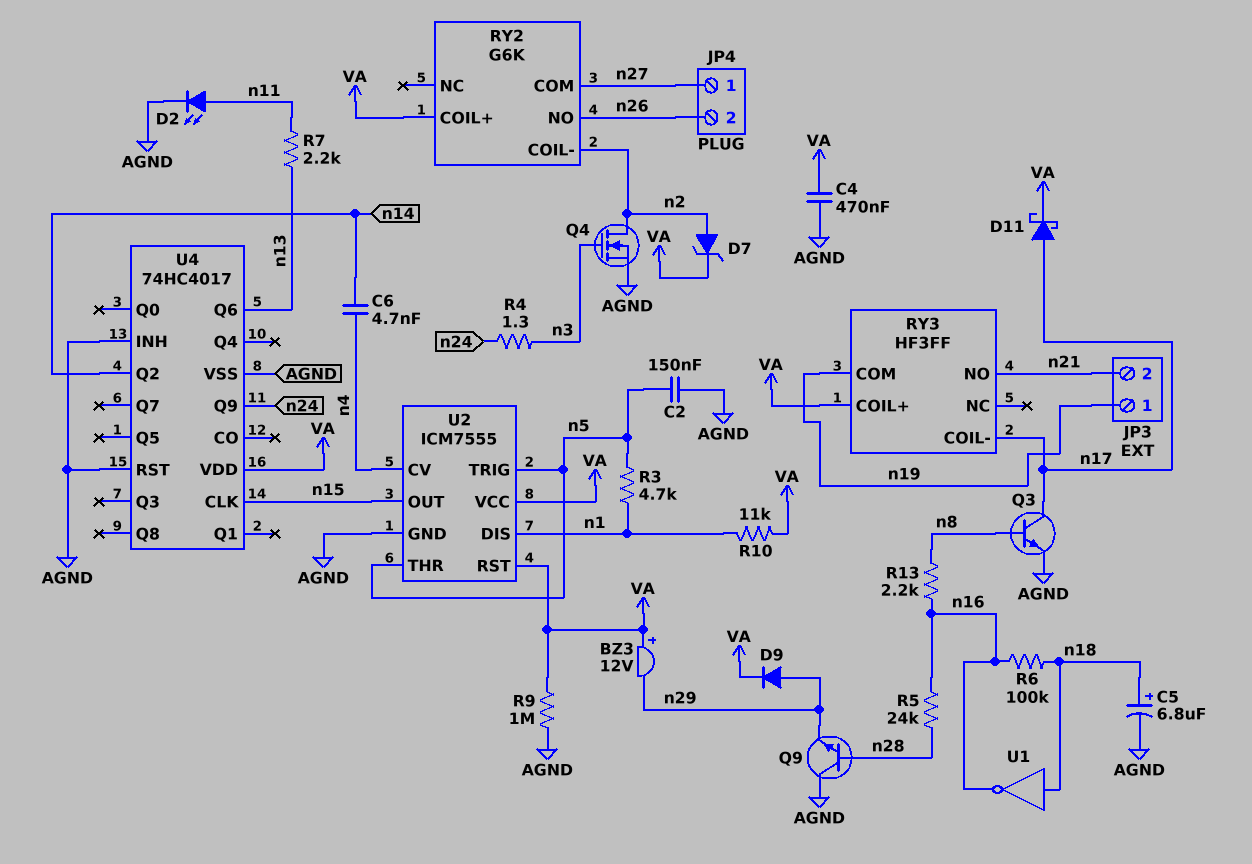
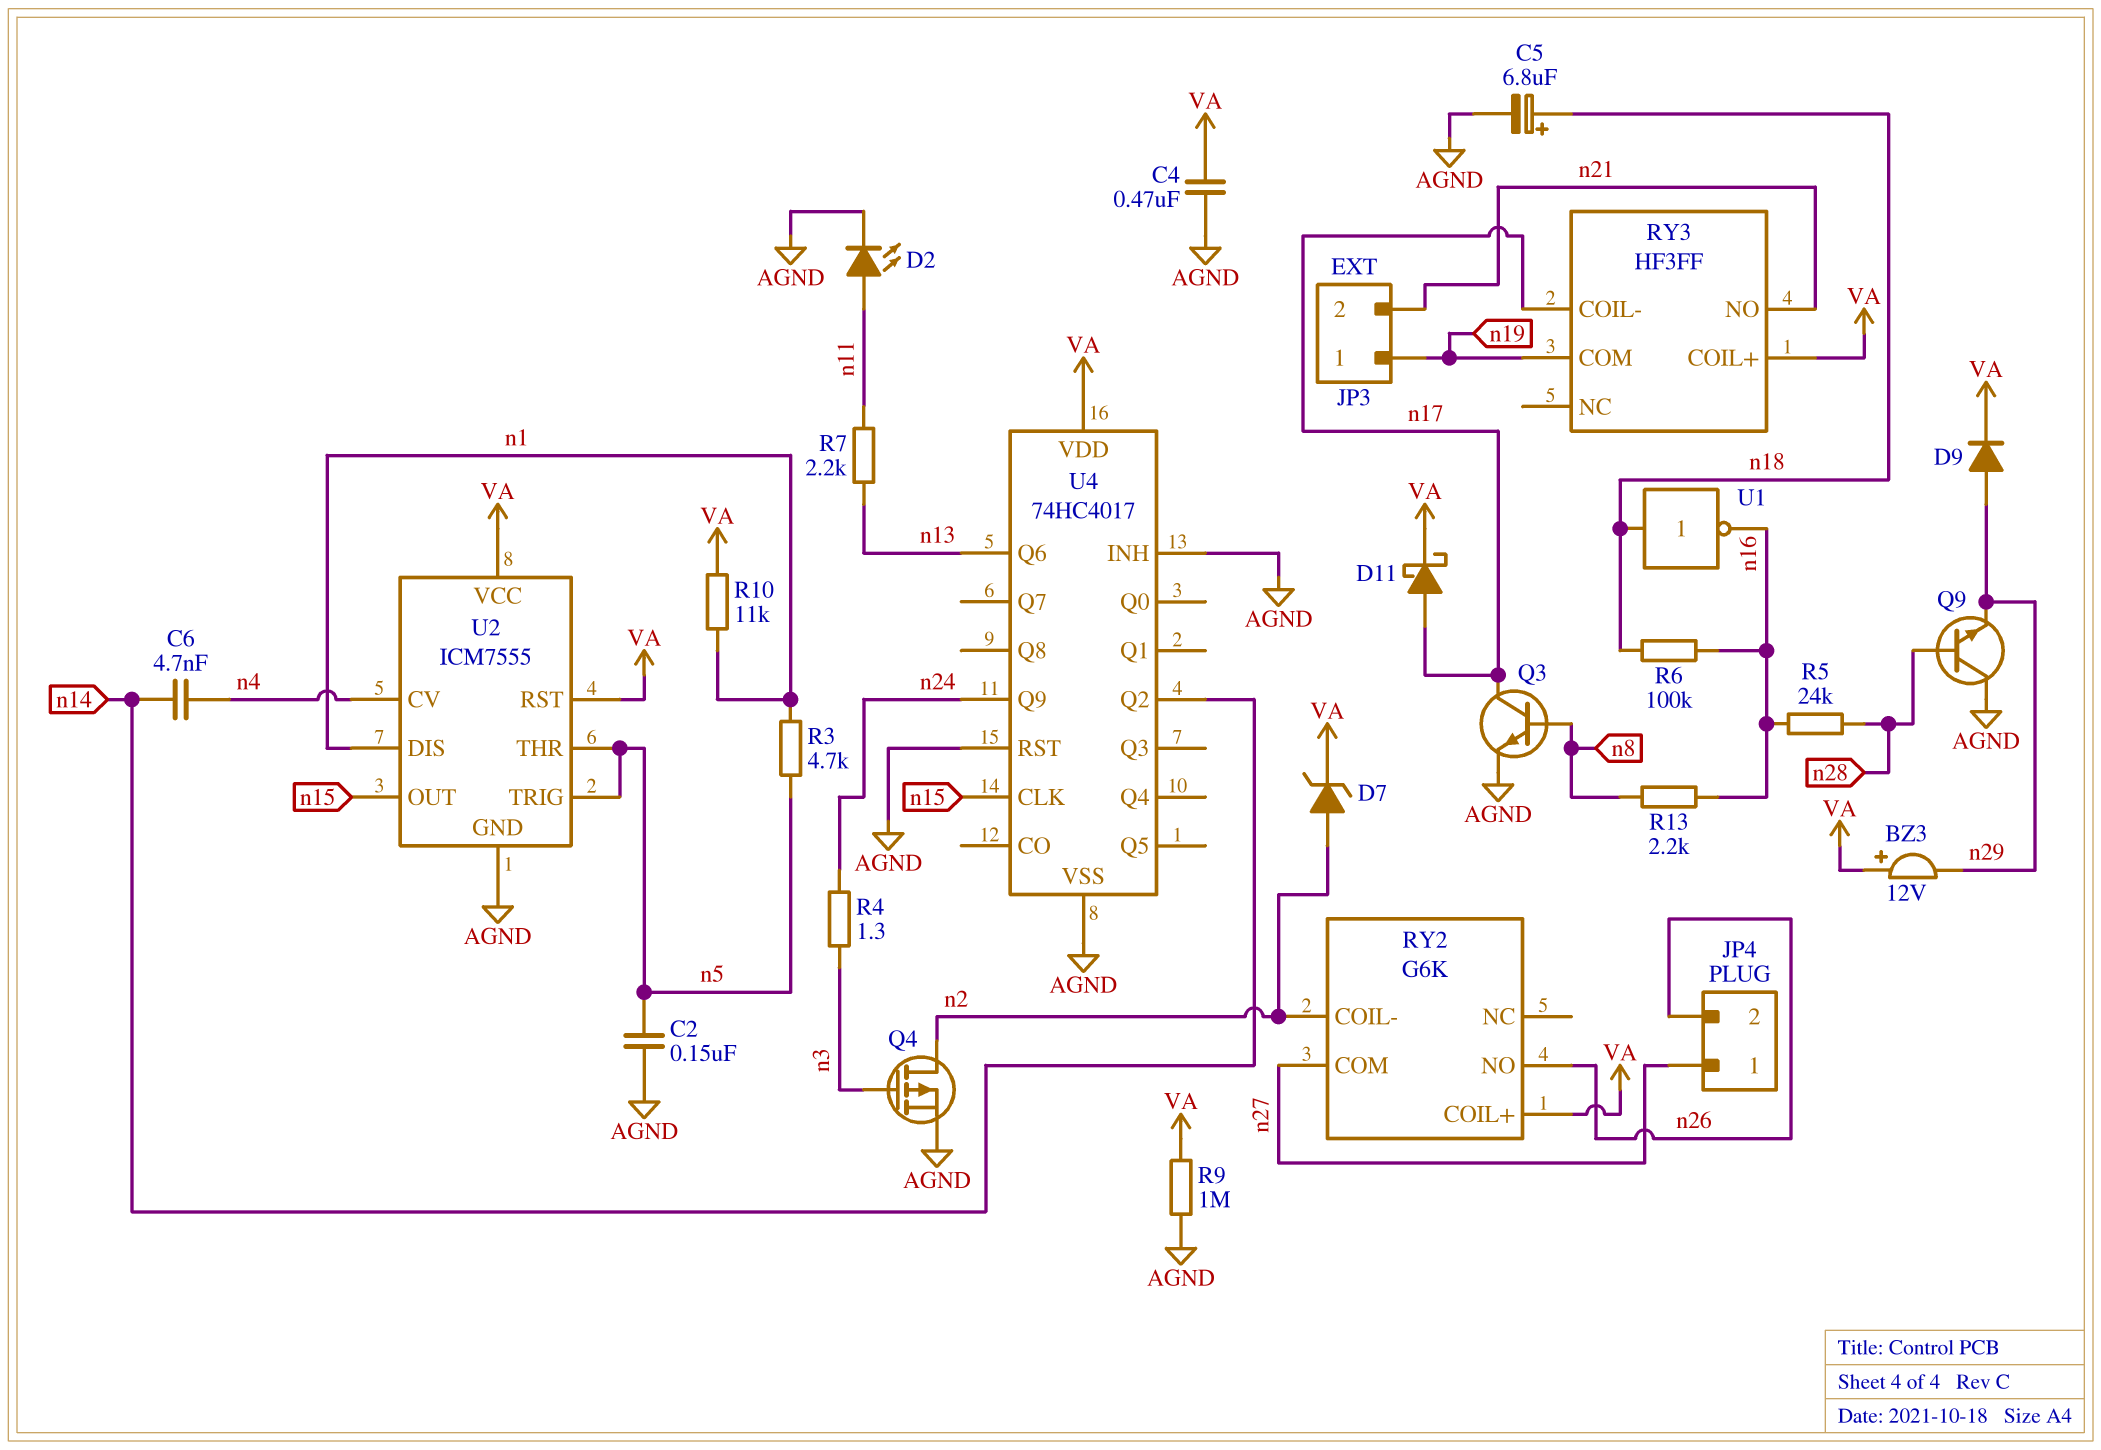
Q4: NMOS (G n3, D n2, S AGND) -> PMOS (G n3, D n2, S AGND)

